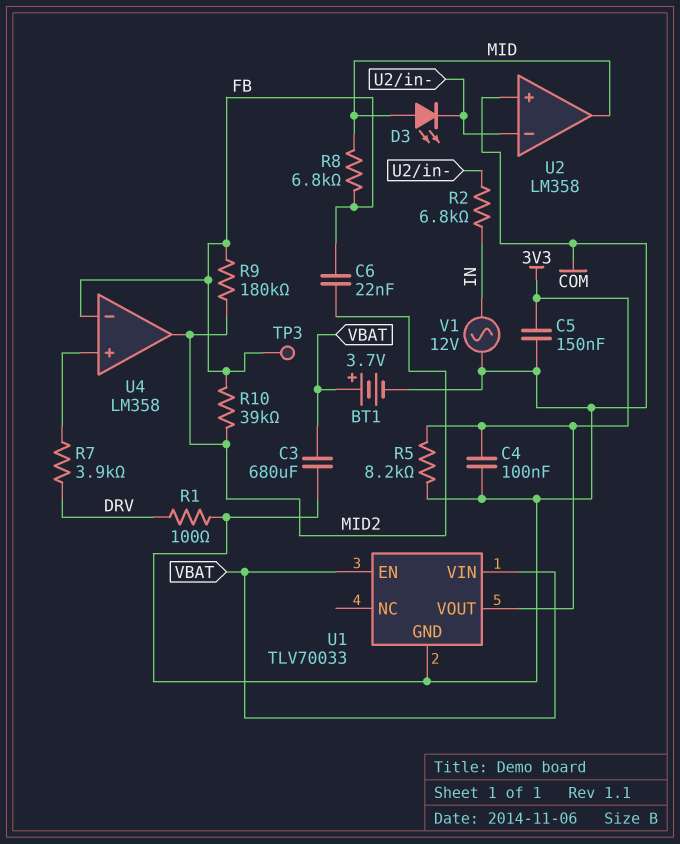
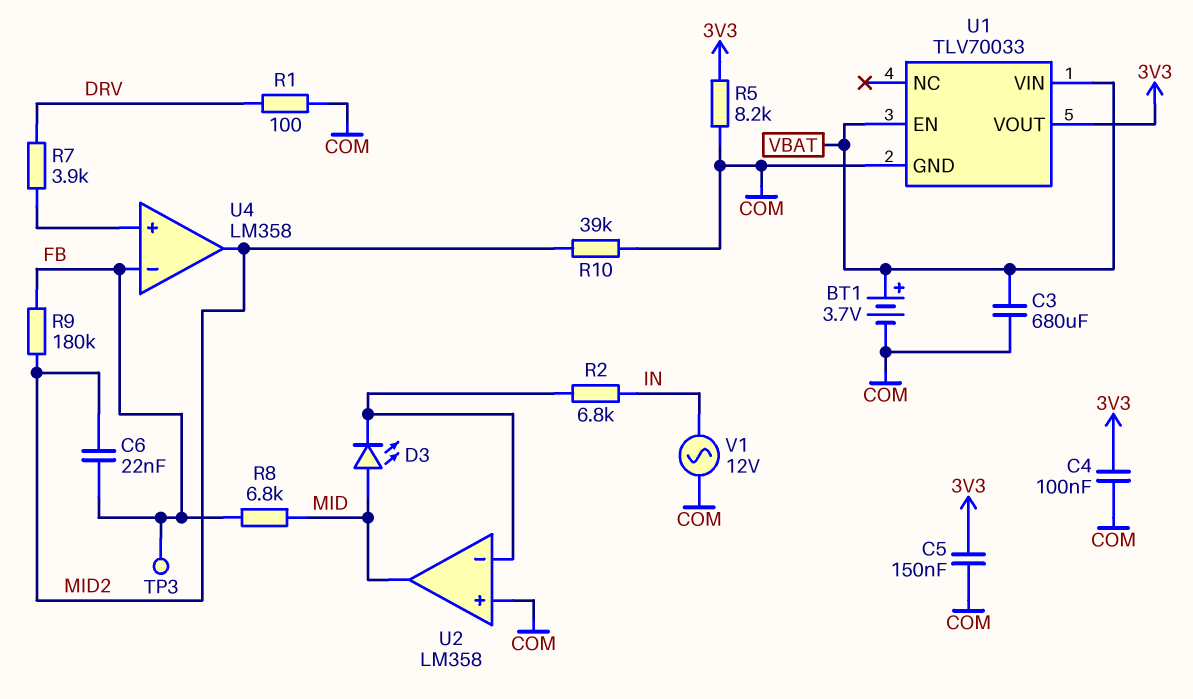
R10: 39k (FB, MID2) -> 39k (COM, MID2)

